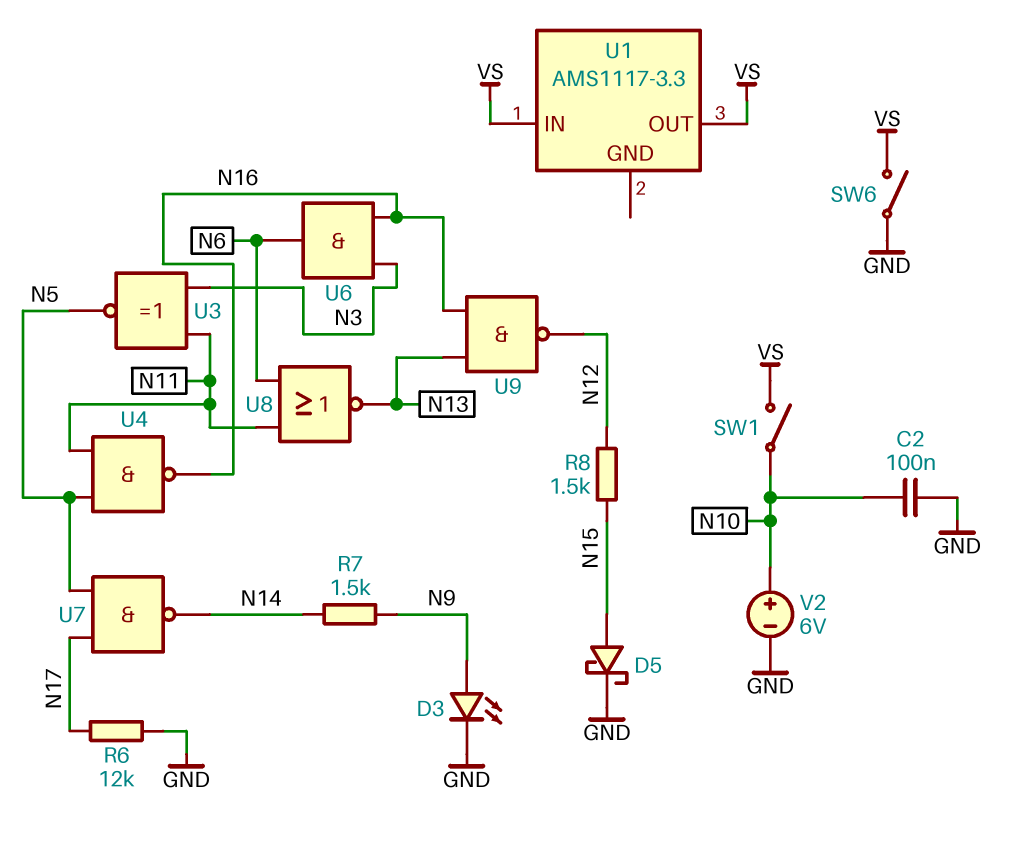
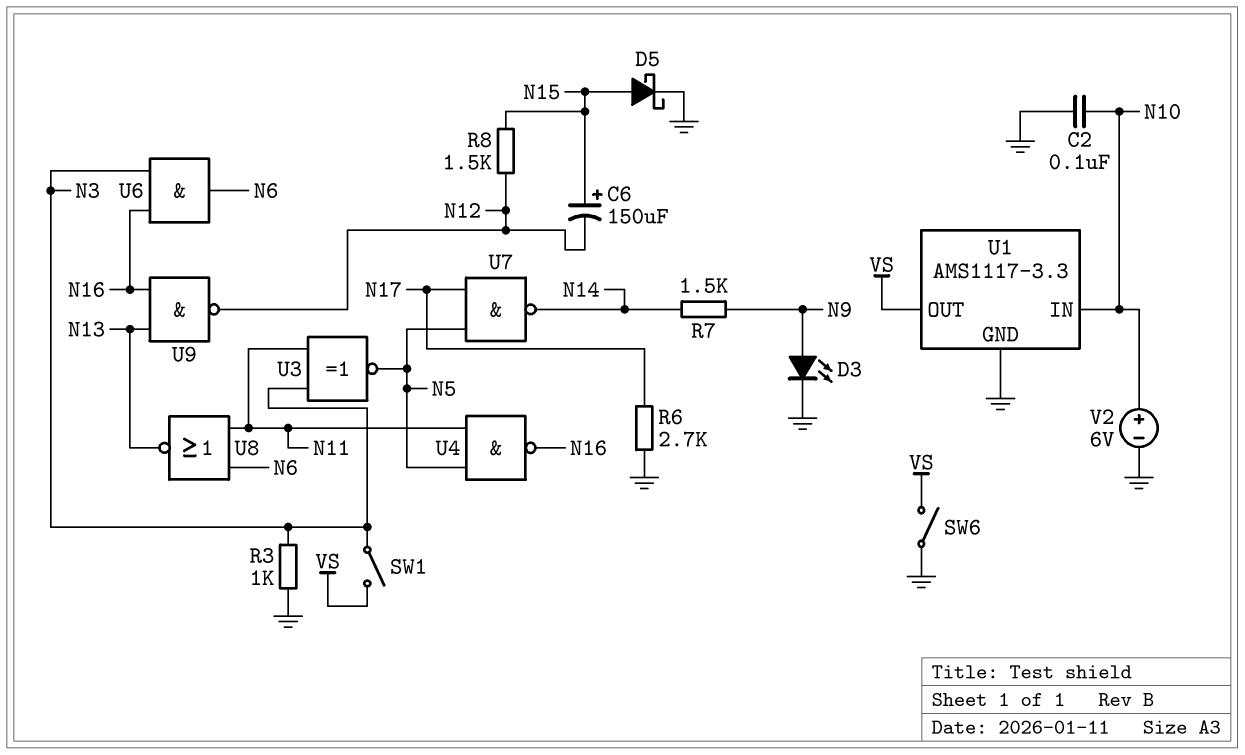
C6: none -> 150uF (plus N15, minus N12)
R3: none -> 1k (GND, N3)
R6: 12k (GND, N17) -> 2.7k (GND, N17)
SW1: switch (N10, VS) -> switch (N3, VS)
U1 pin GND: none -> GND
U1 pin IN: VS -> N10

